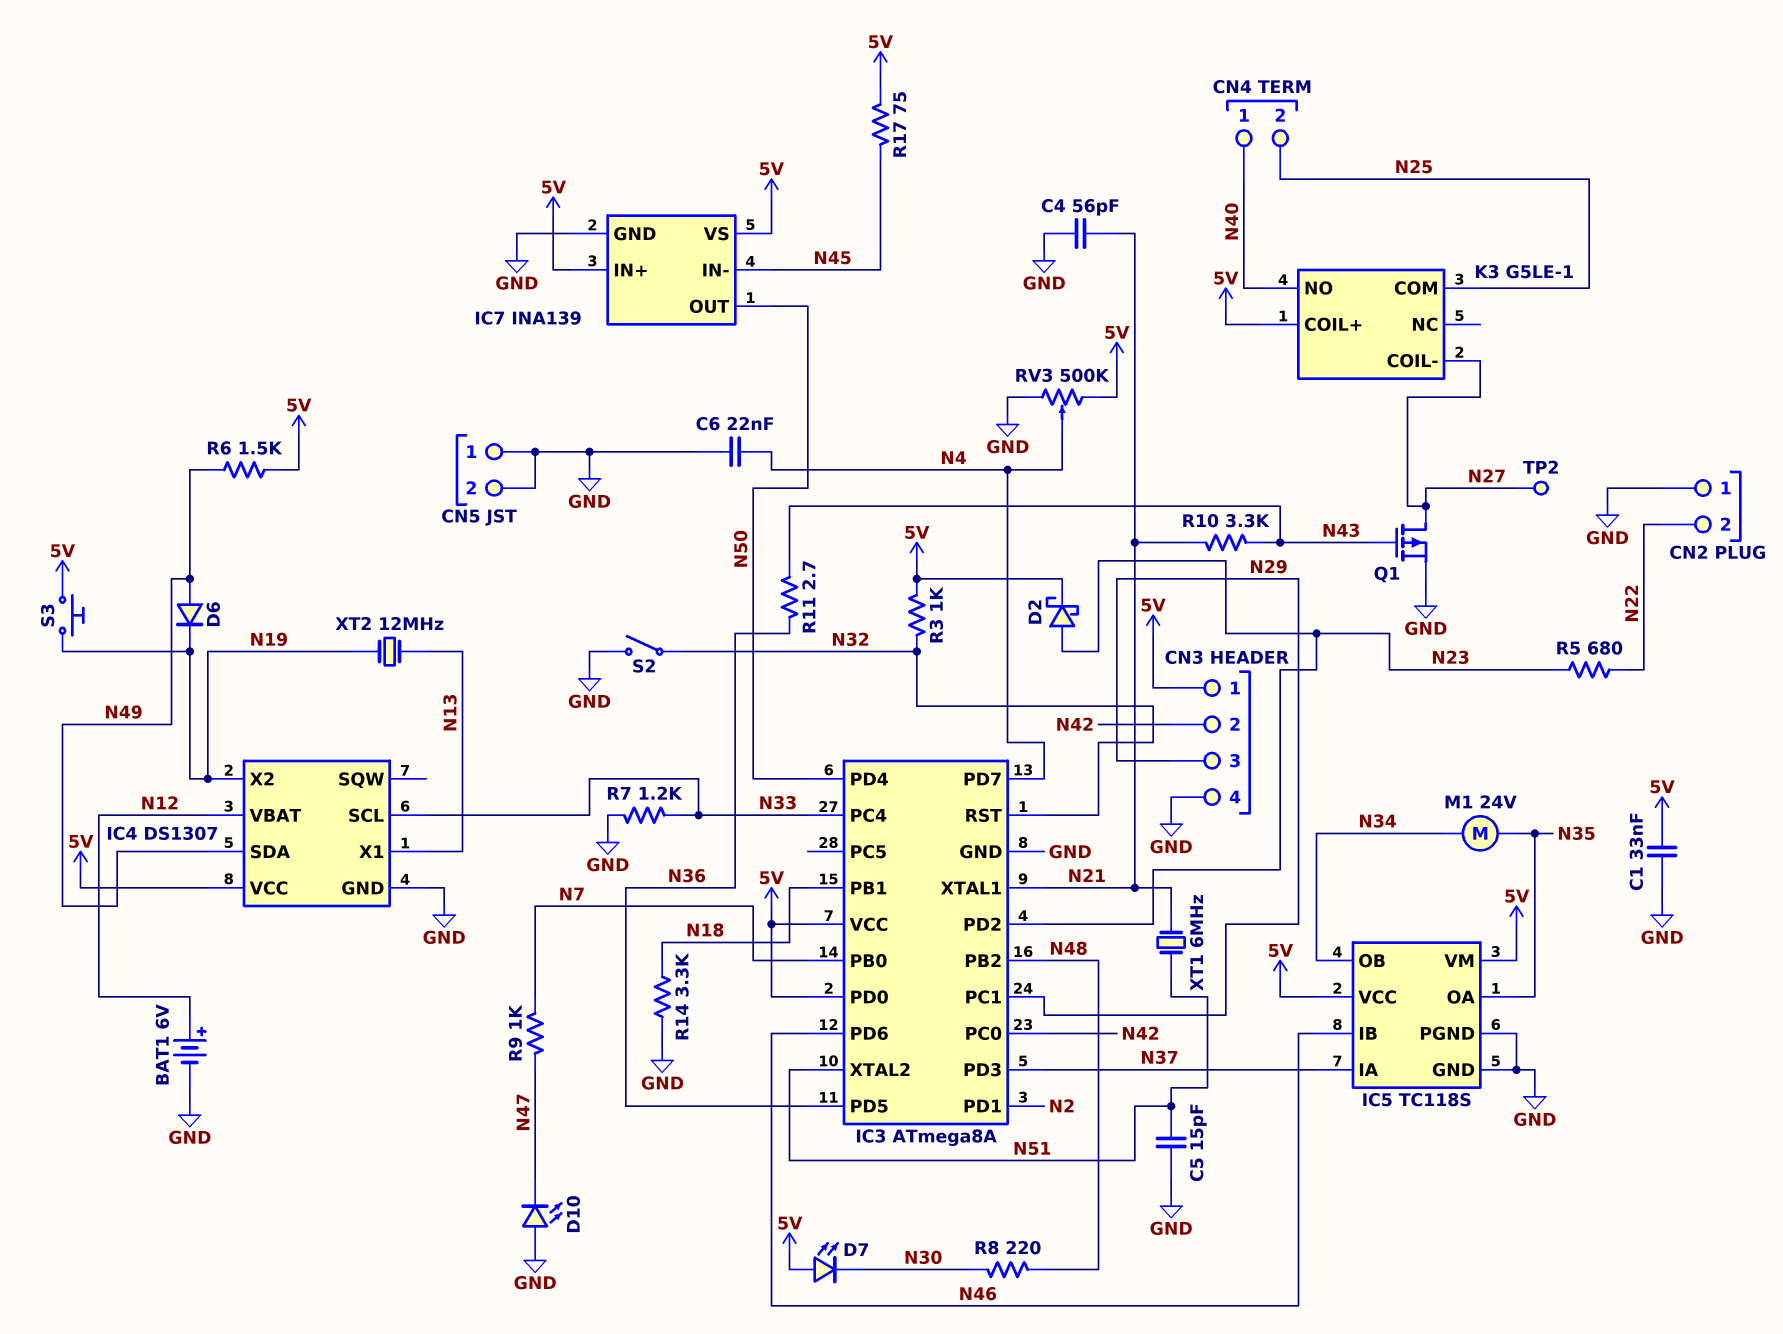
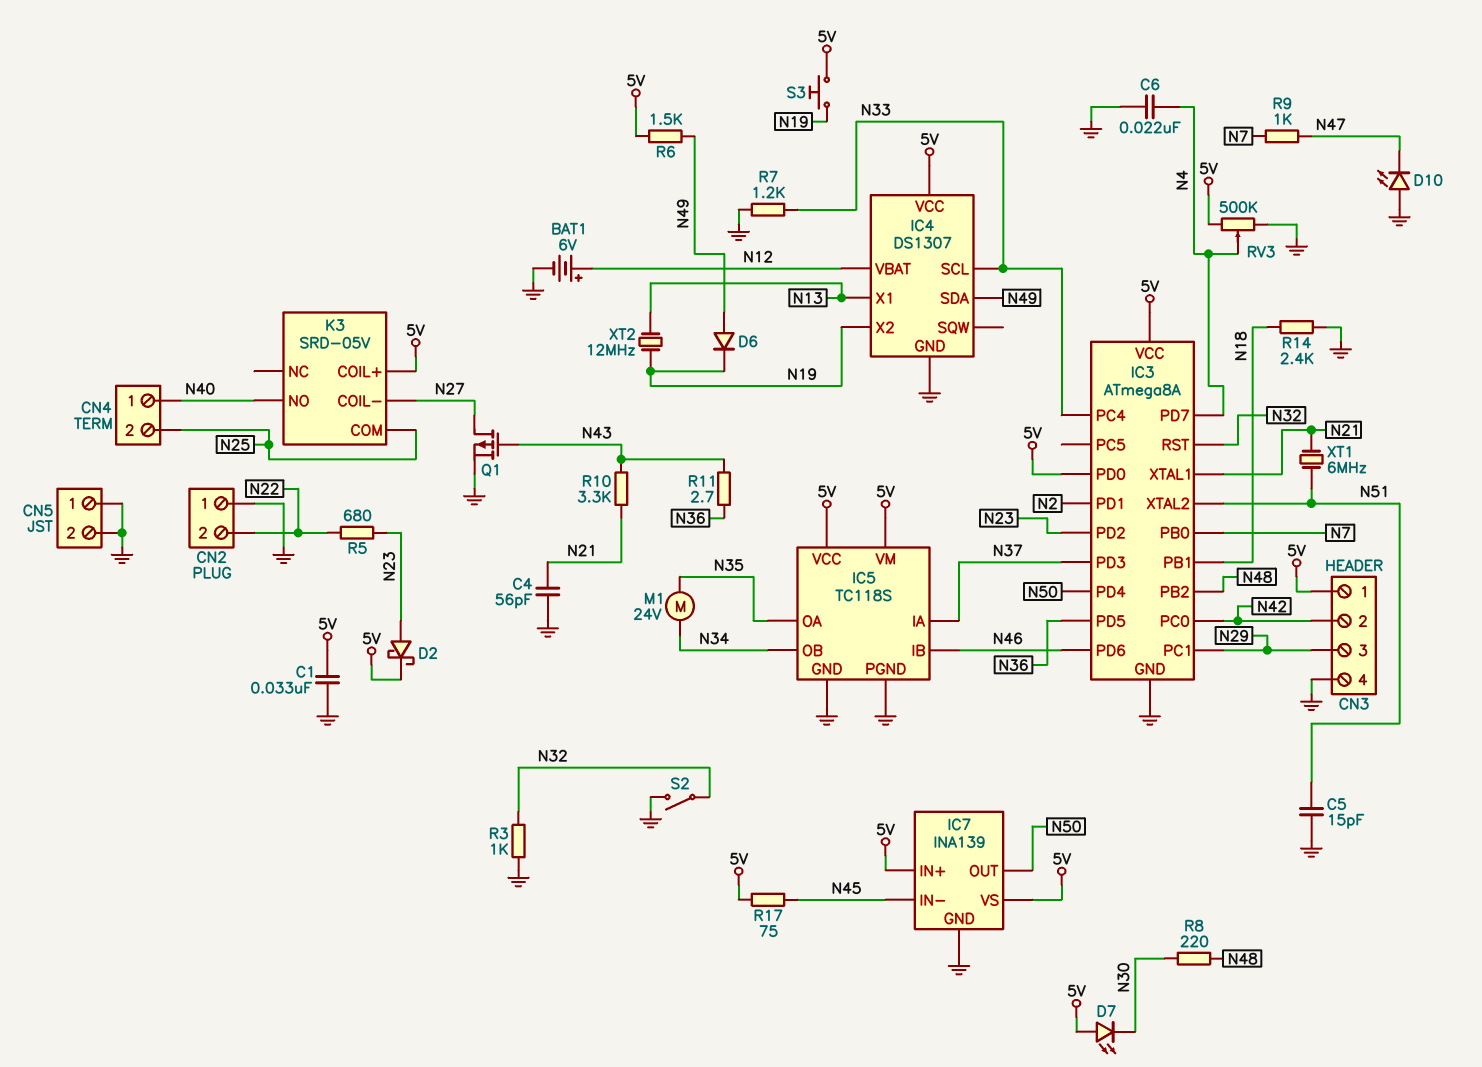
K3: G5LE-1 -> SRD-05V
R3: 1k (5V, N32) -> 1k (GND, N32)
R14: 3.3k (GND, N18) -> 2.4k (GND, N18)
TP2: test point (N27) -> none

